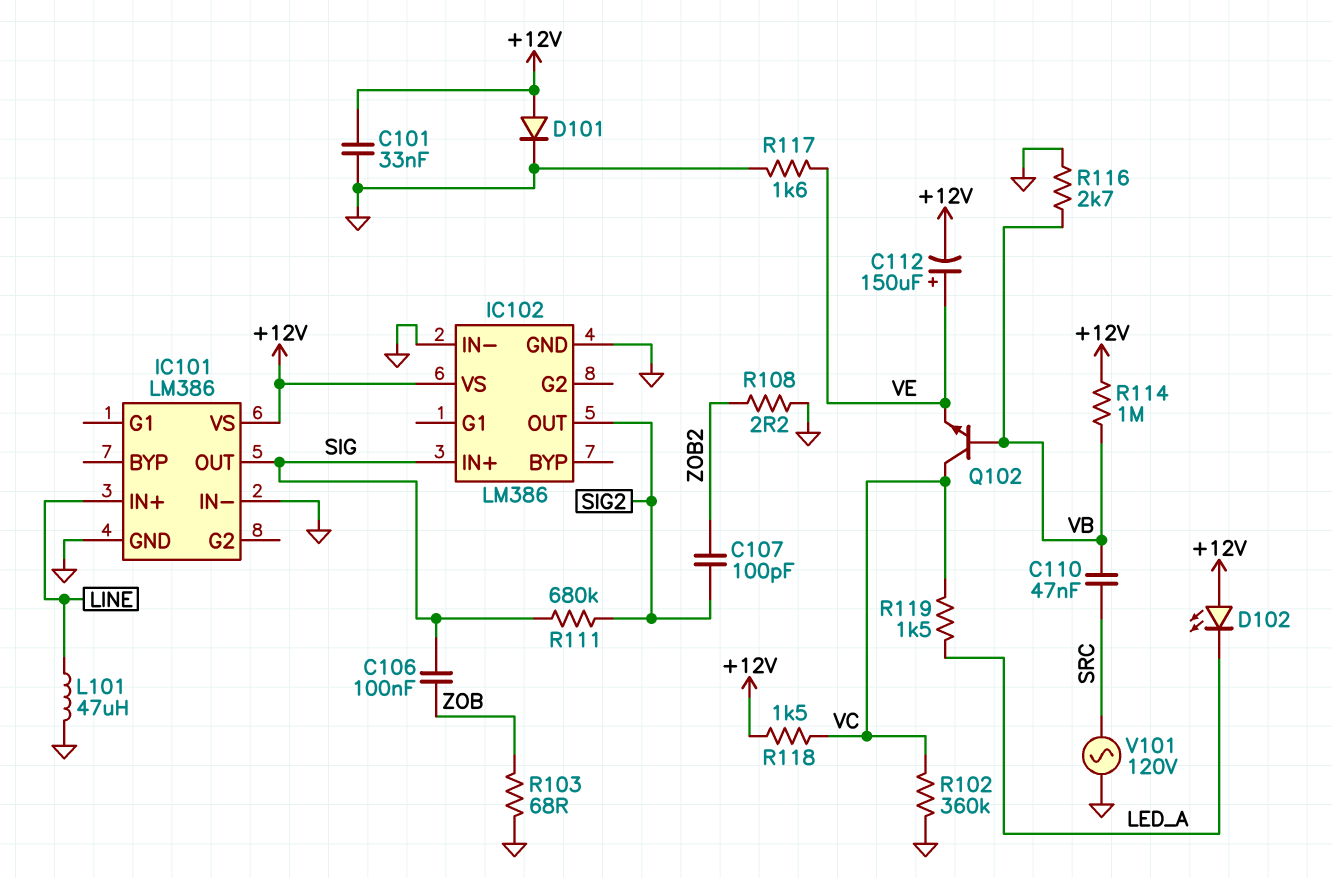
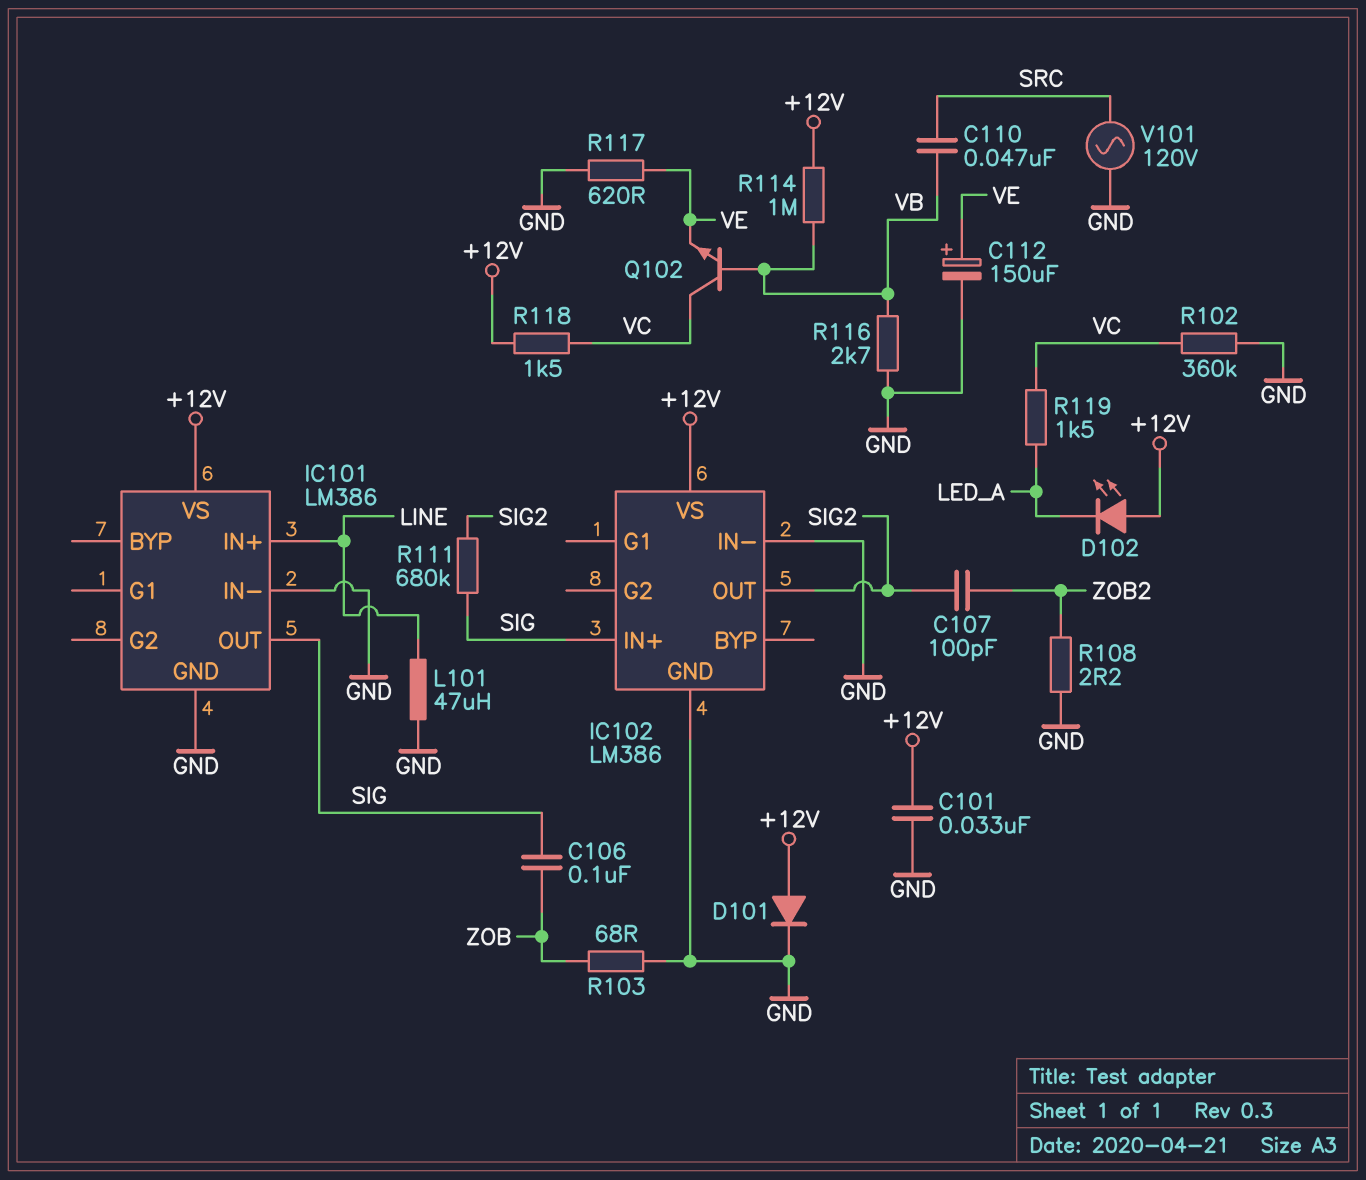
C112: 150uF (plus VE, minus +12V) -> 150uF (plus VE, minus GND)
R117: 1.6k (GND, VE) -> 620 (GND, VE)

